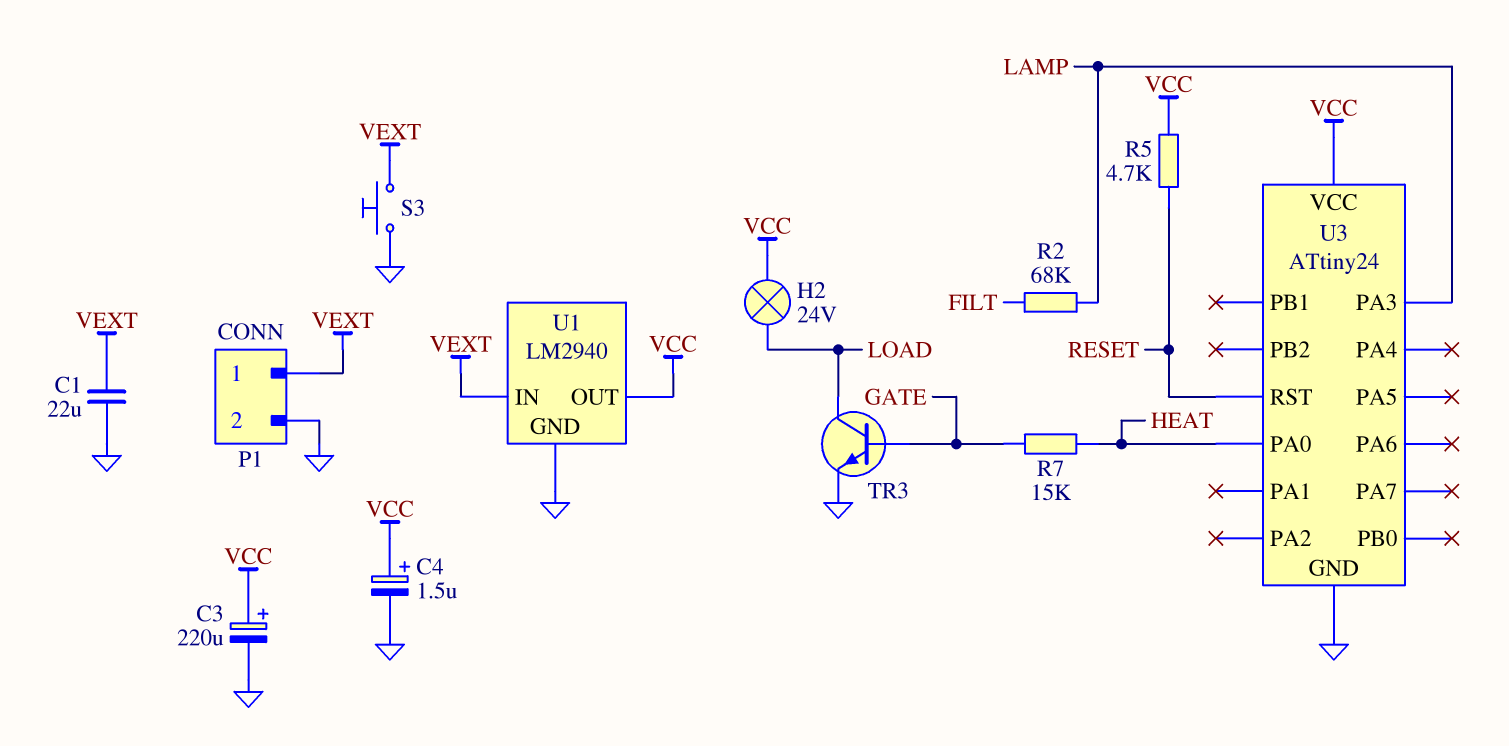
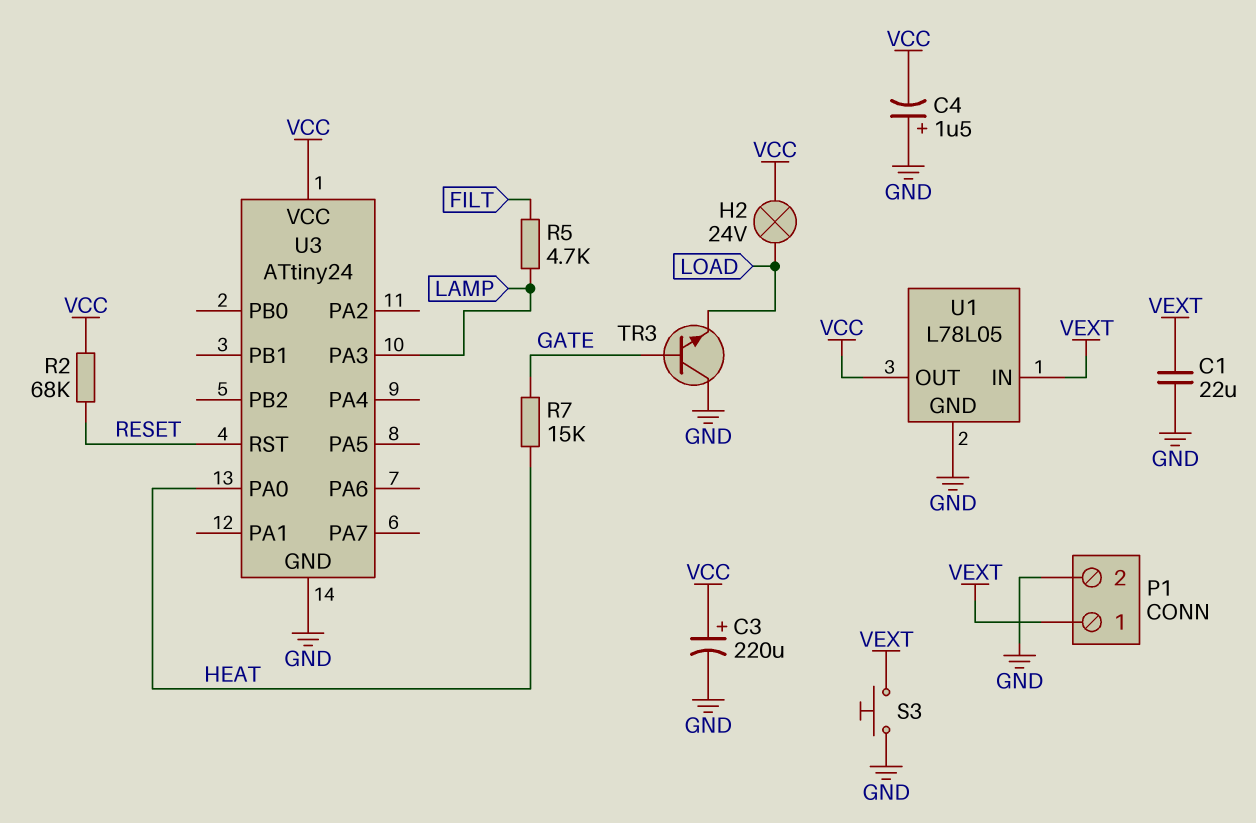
C4: 1.5uF (plus VCC, minus GND) -> 1.5uF (plus GND, minus VCC)
R2: 68k (FILT, LAMP) -> 68k (RESET, VCC)
R5: 4.7k (RESET, VCC) -> 4.7k (FILT, LAMP)
TR3: NPN (B GATE, C LOAD, E GND) -> NPN (B GATE, C GND, E LOAD)
U1: LM2940 -> L78L05

